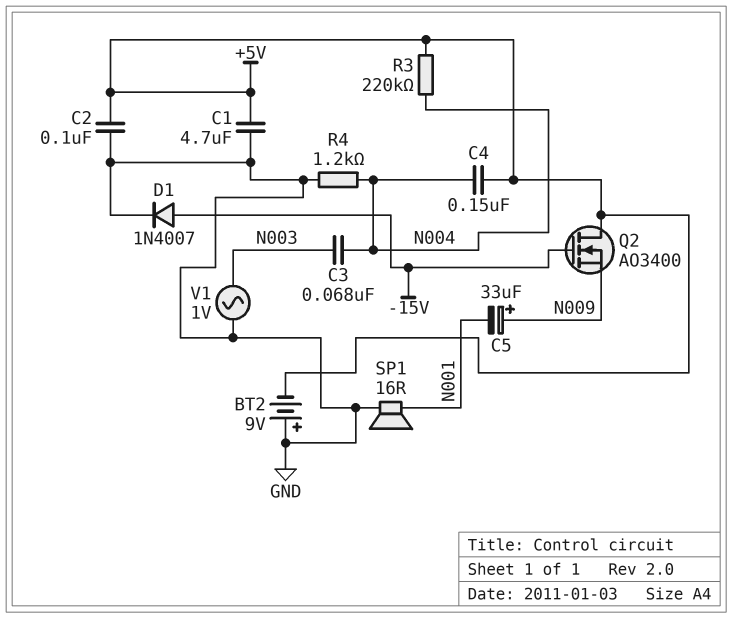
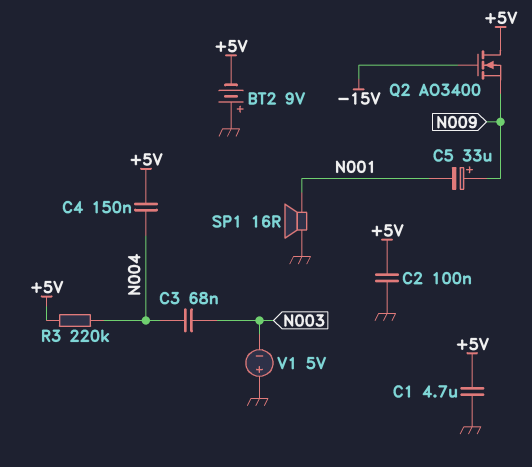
D1: diode 1N4007 (A -15V, K GND) -> none
R4: 1.2k (GND, N004) -> none
V1: AC 1V (GND, N003) -> 5V (plus GND, minus N003)

